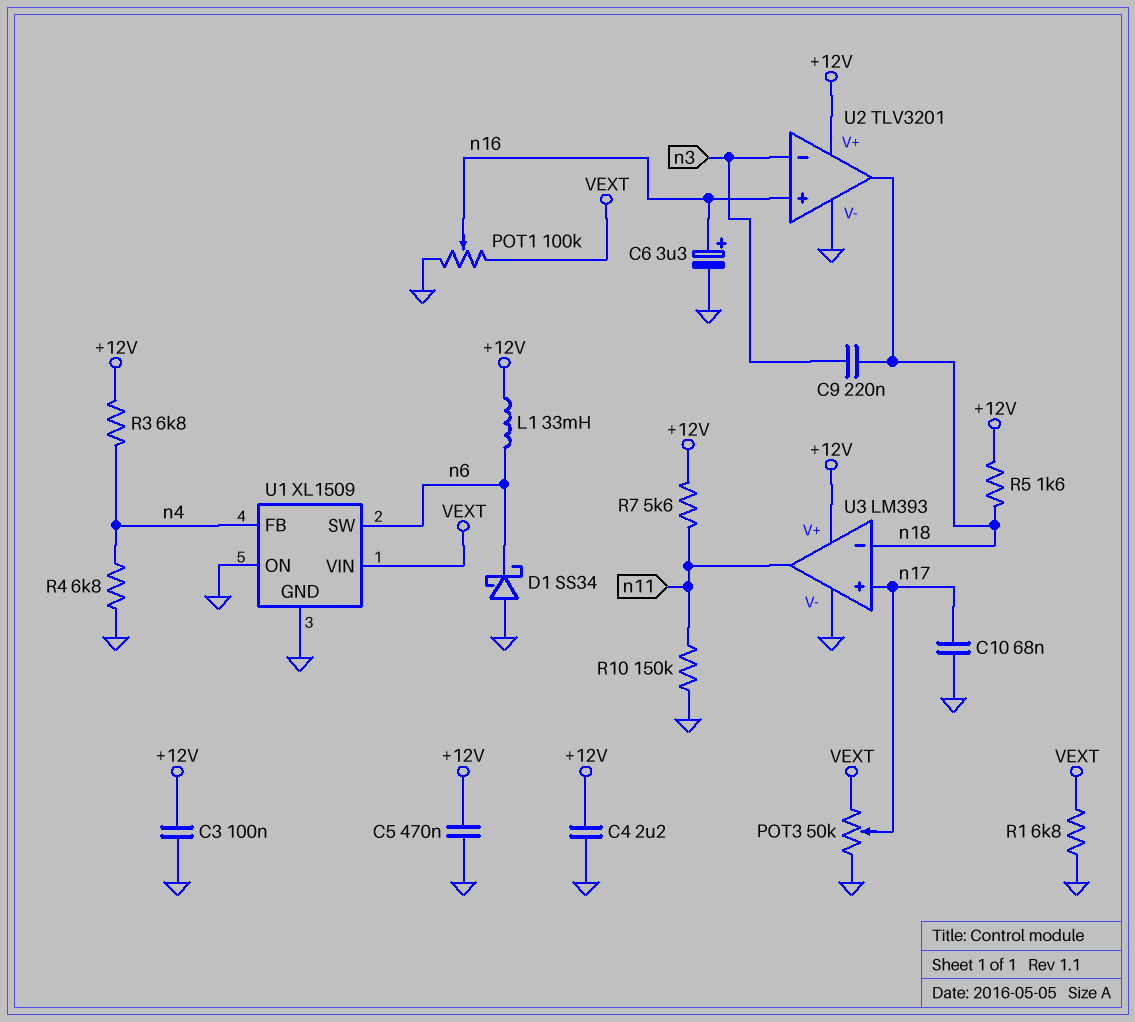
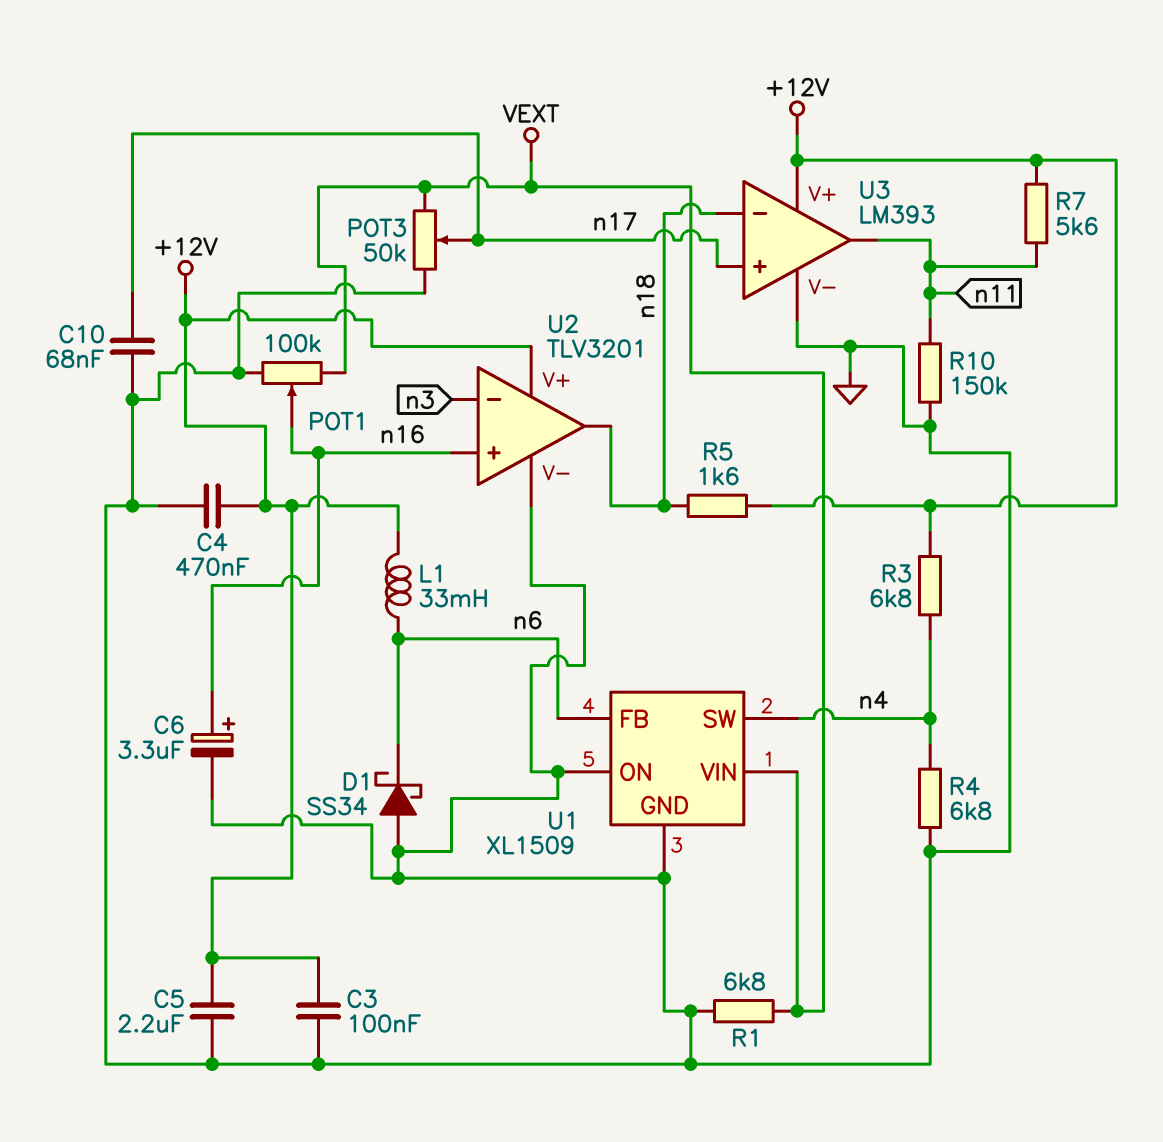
C4: 2.2uF (+12V, GND) -> 470nF (+12V, GND)
C5: 470nF (+12V, GND) -> 2.2uF (+12V, GND)
C9: 220nF (n3, n18) -> none
U1 pin FB: n4 -> n6
U1 pin SW: n6 -> n4

